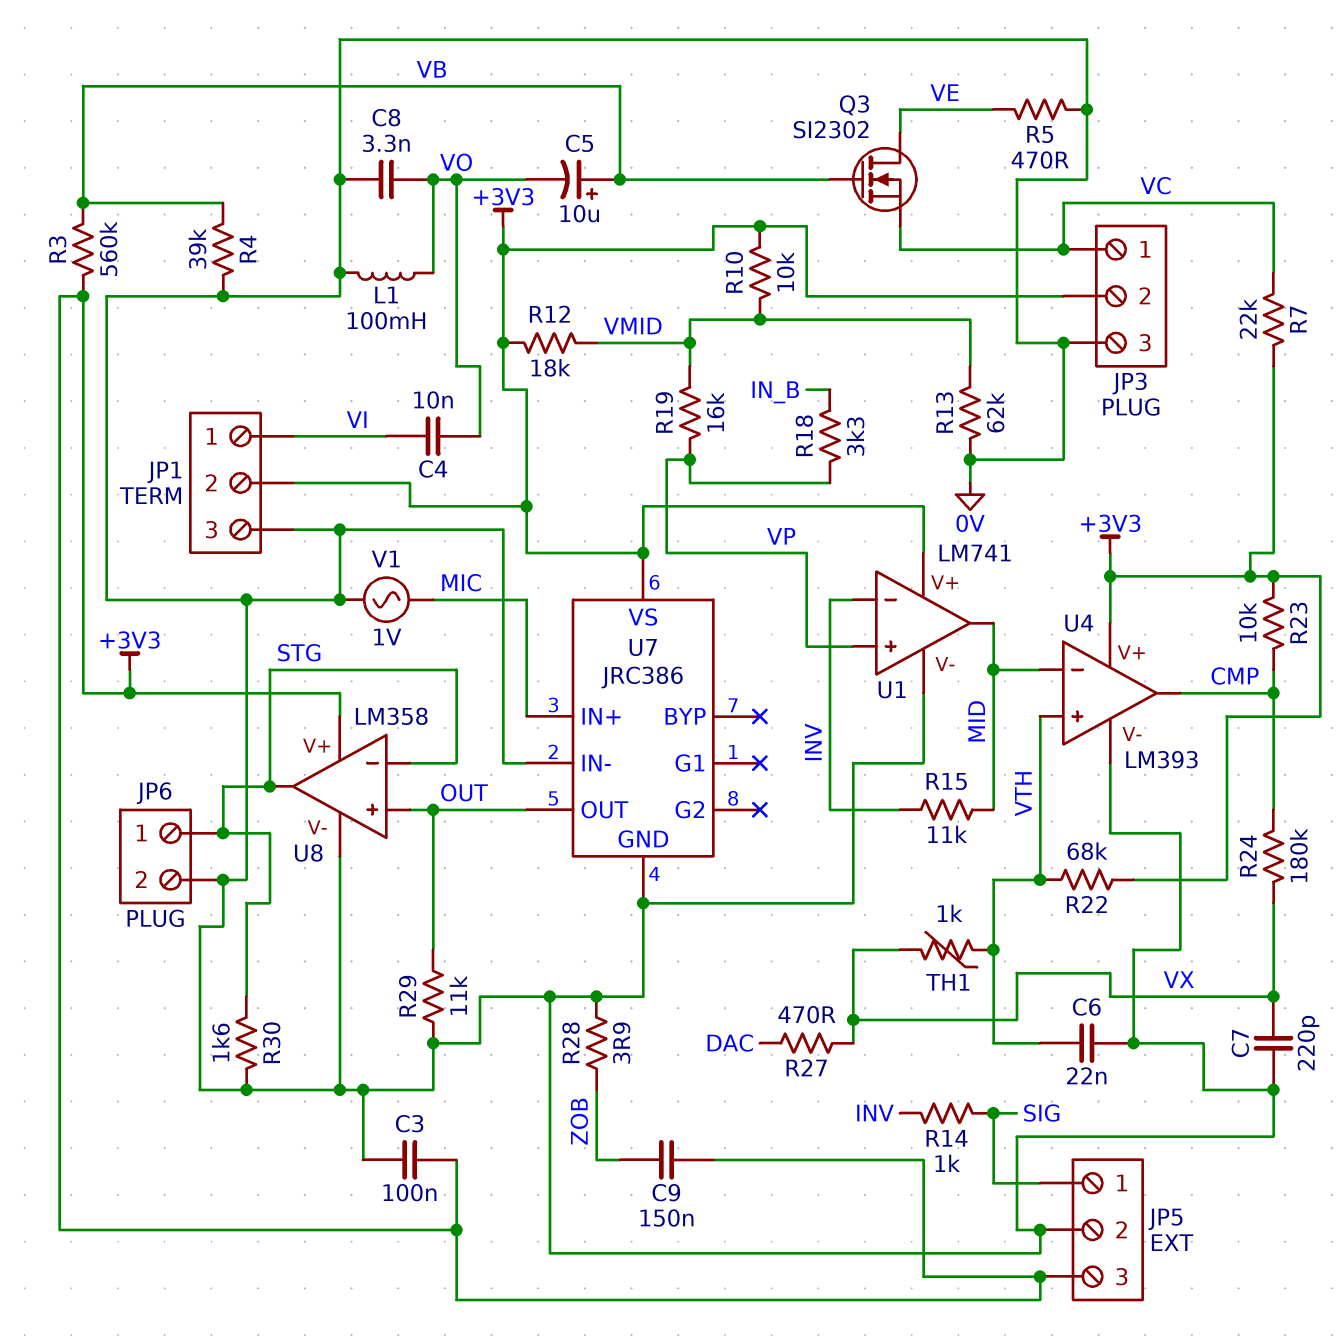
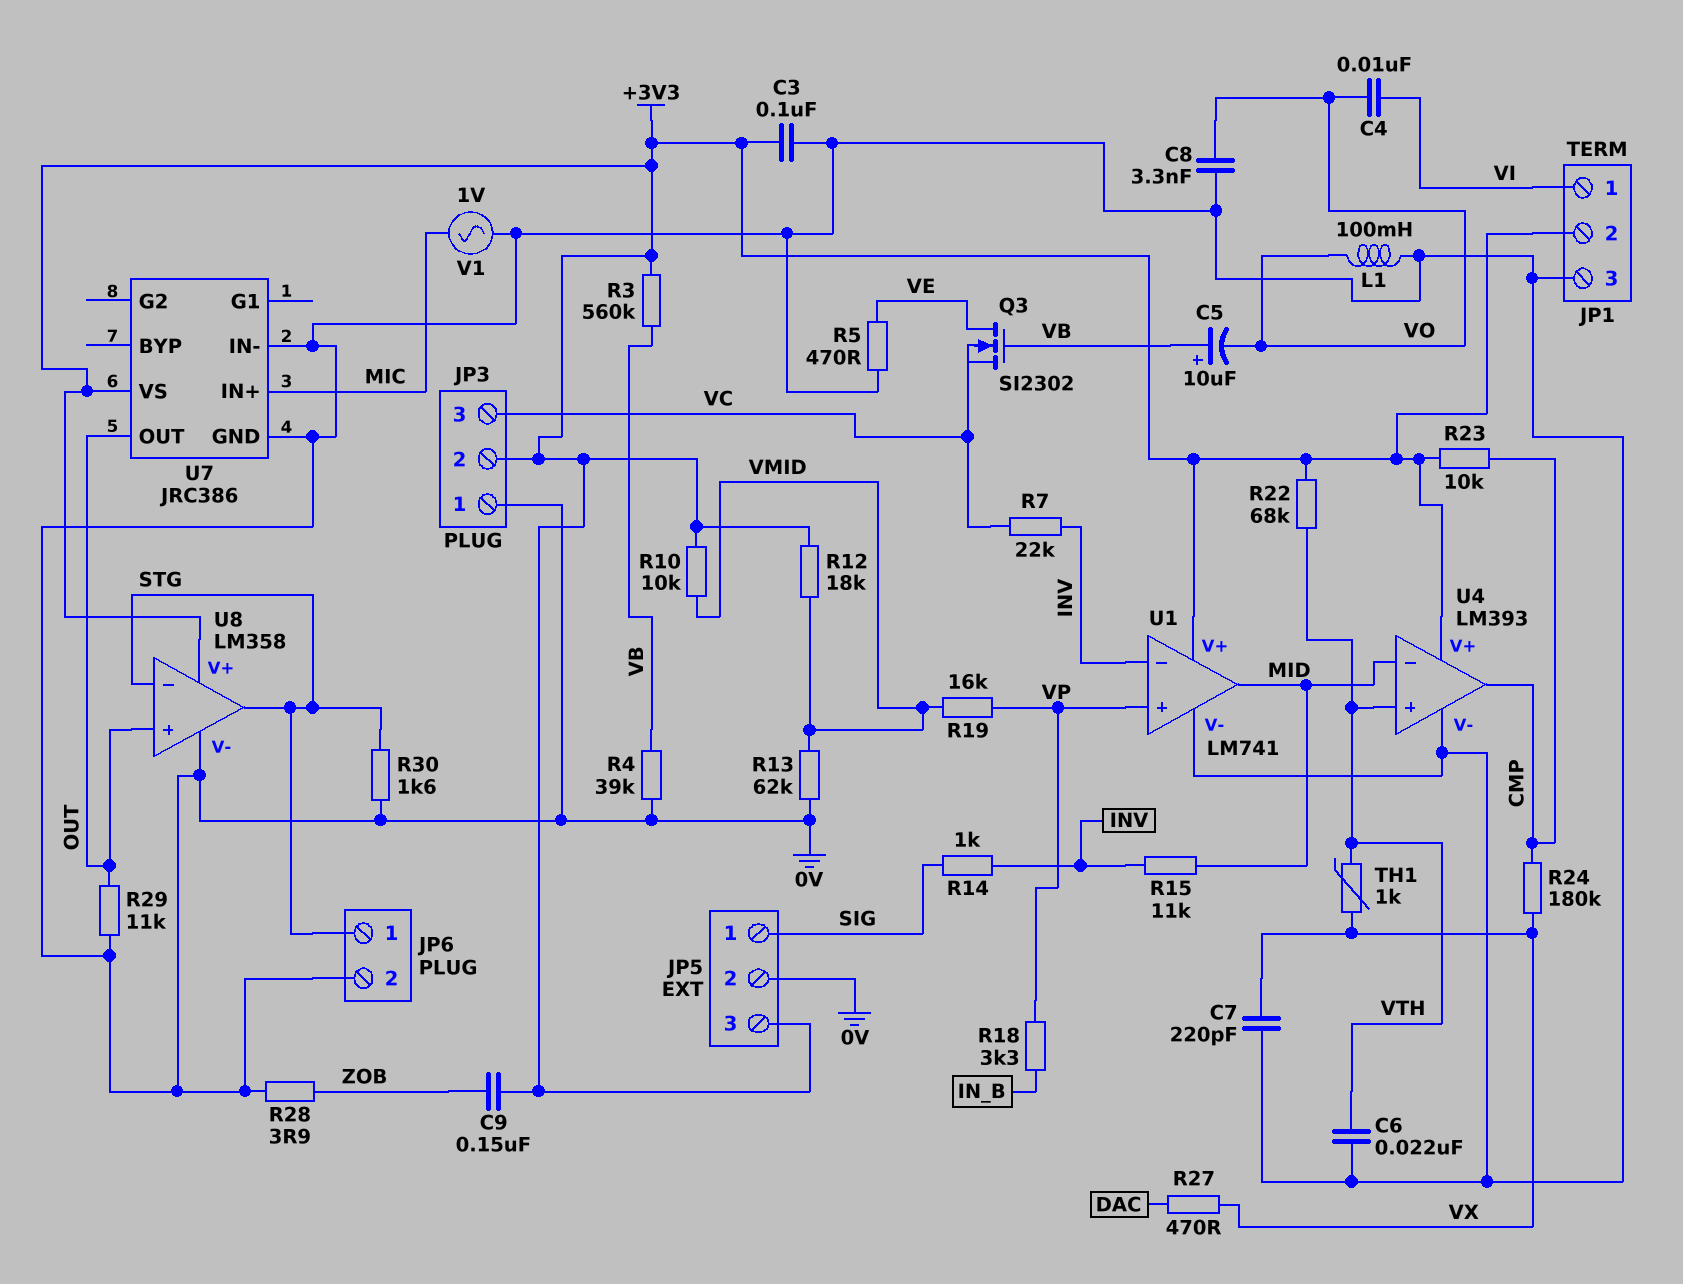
JP3 pin 1: VC -> 0V
JP3 pin 3: 0V -> VC
R7: 22k (+3V3, VC) -> 22k (INV, VC)

